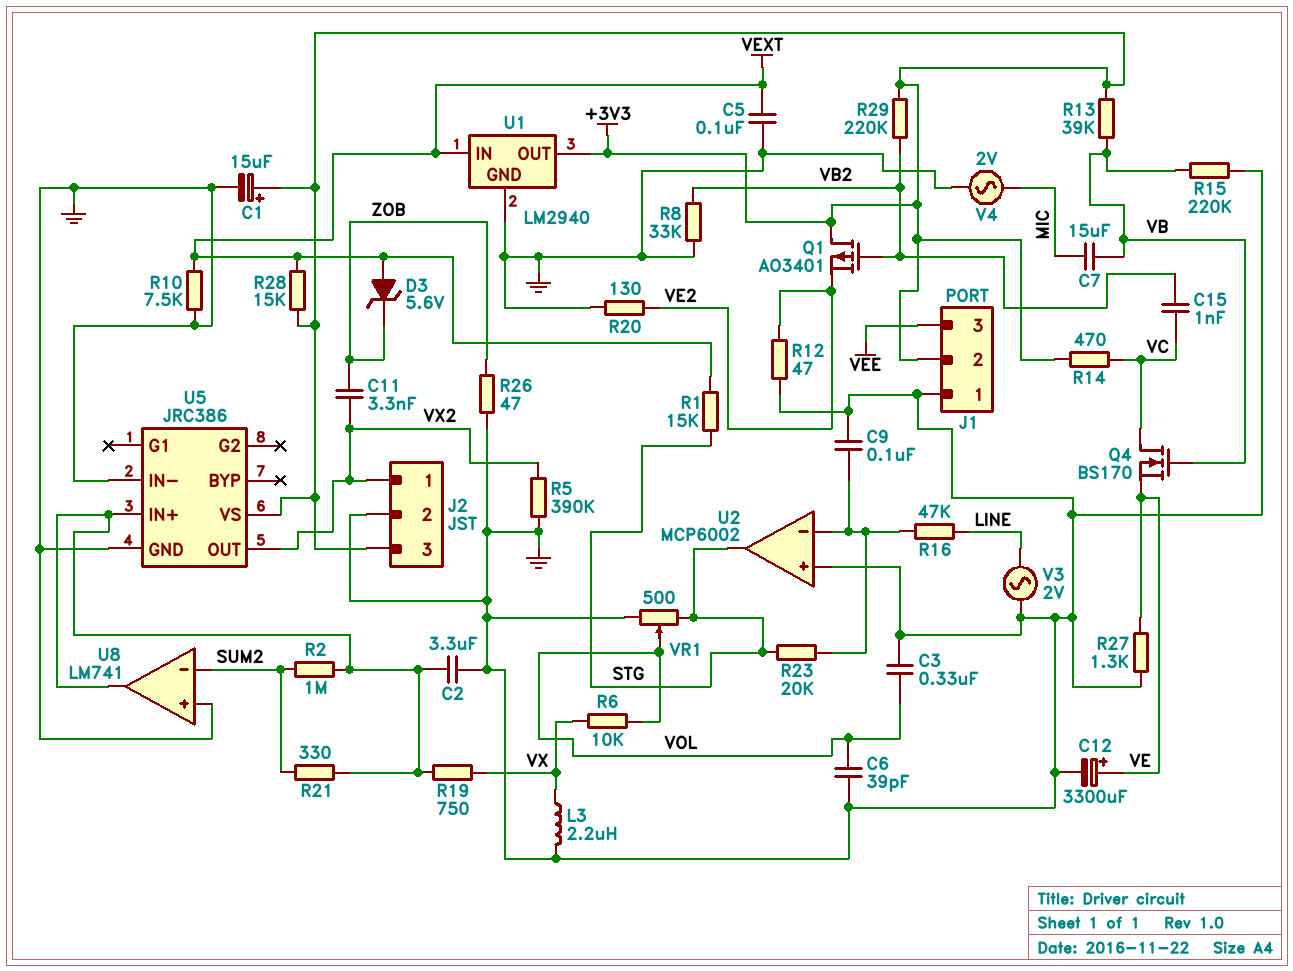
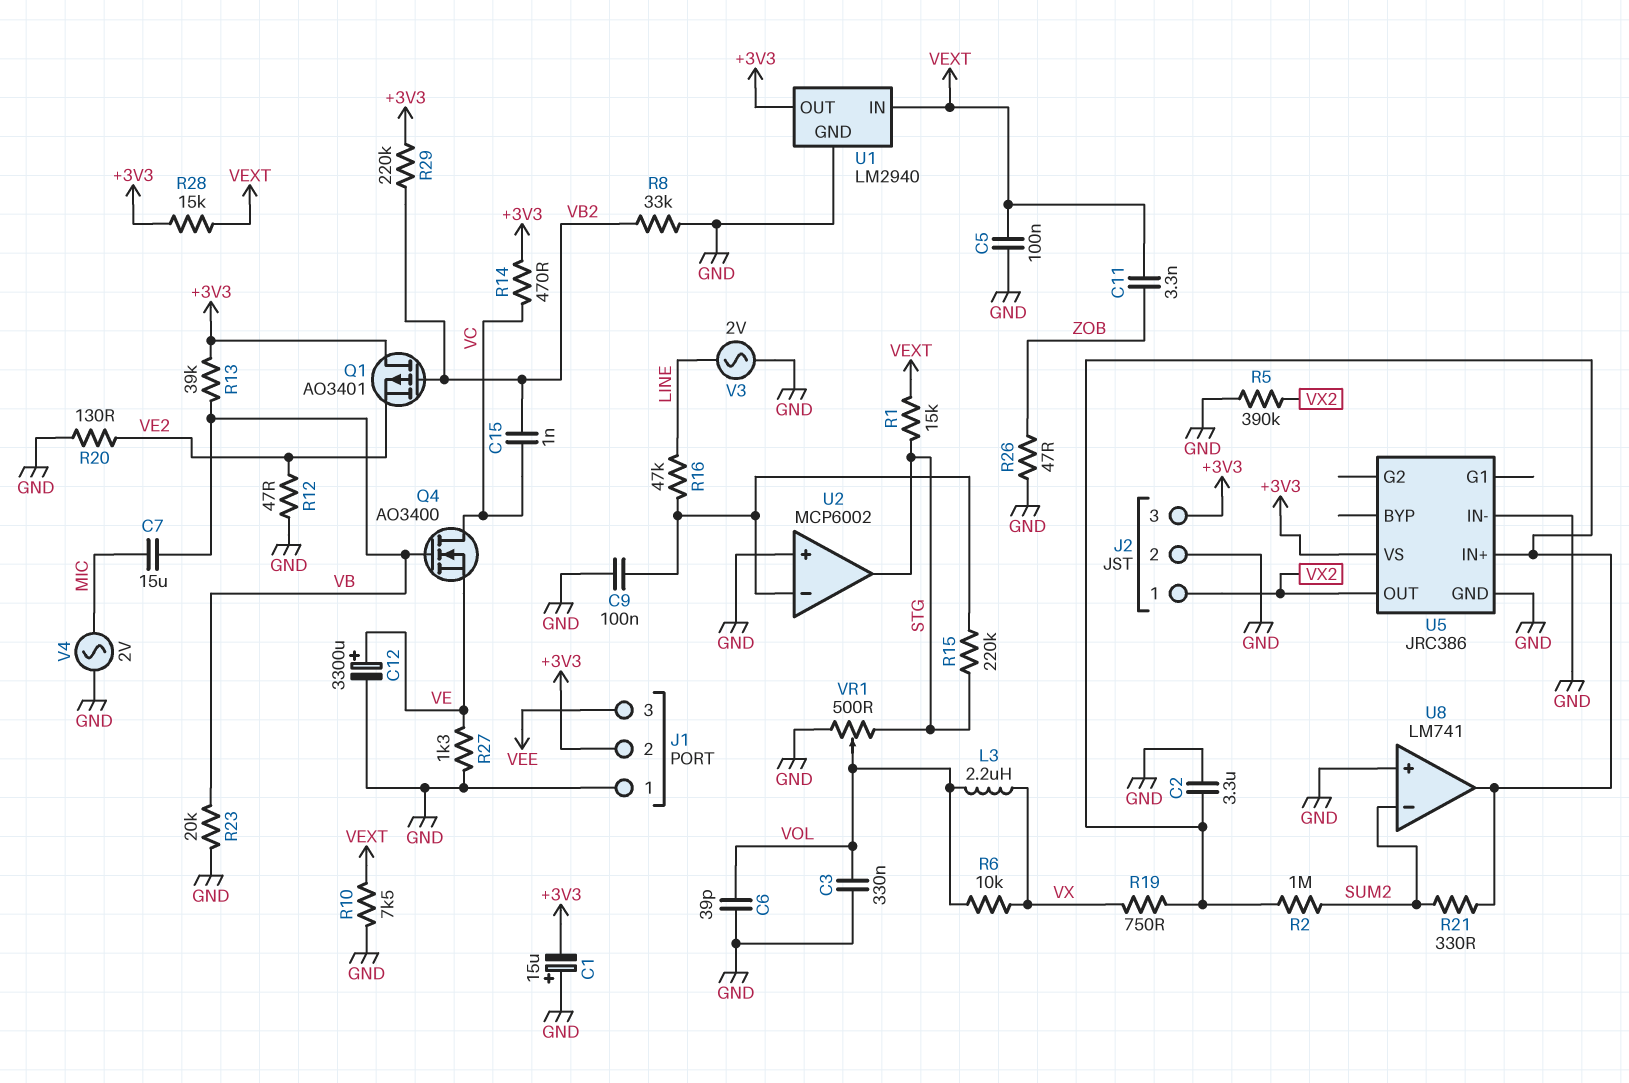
C1: 15uF (plus +3V3, minus GND) -> 15uF (plus GND, minus +3V3)
C11: 3.3nF (VX2, ZOB) -> 3.3nF (VEXT, ZOB)
D3: zener 5.6V (A VEXT, K ZOB) -> none
L3: 2.2uH (GND, VX) -> 2.2uH (VOL, VX)
Q4: NMOS BS170 (G VB, D VC, S VE) -> NMOS AO3400 (G VB, D VC, S VE)
R15: 220k (GND, VB) -> 220k (STG, U2/in-)
R23: 20k (STG, U2/in-) -> 20k (GND, VB)

